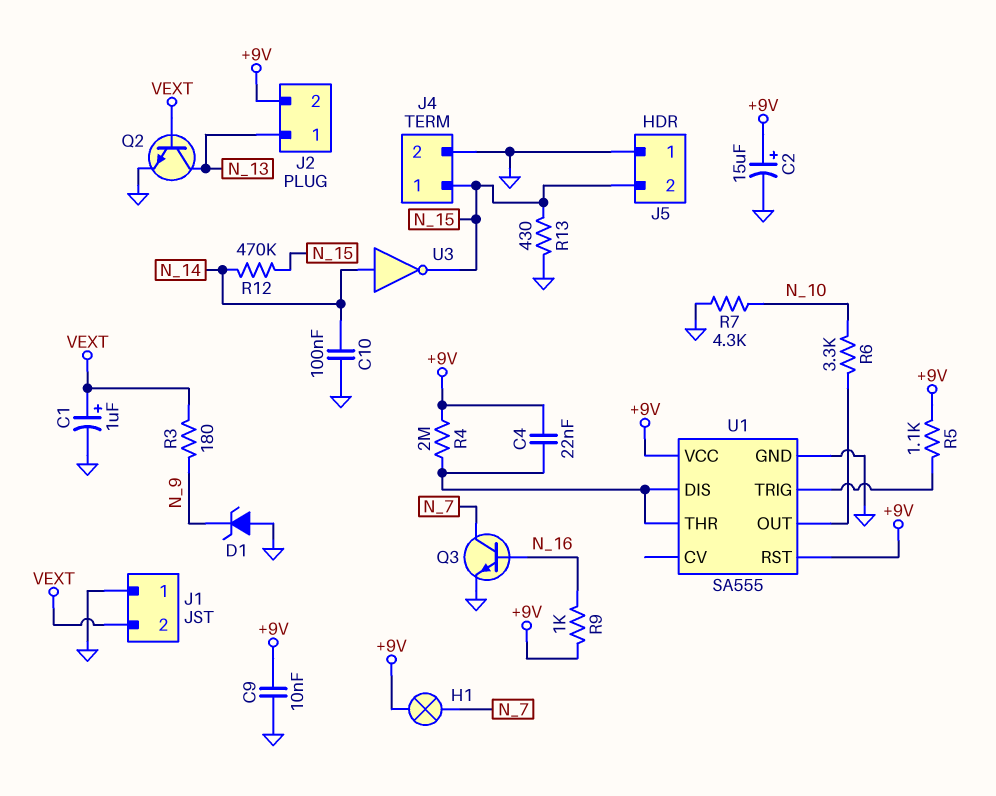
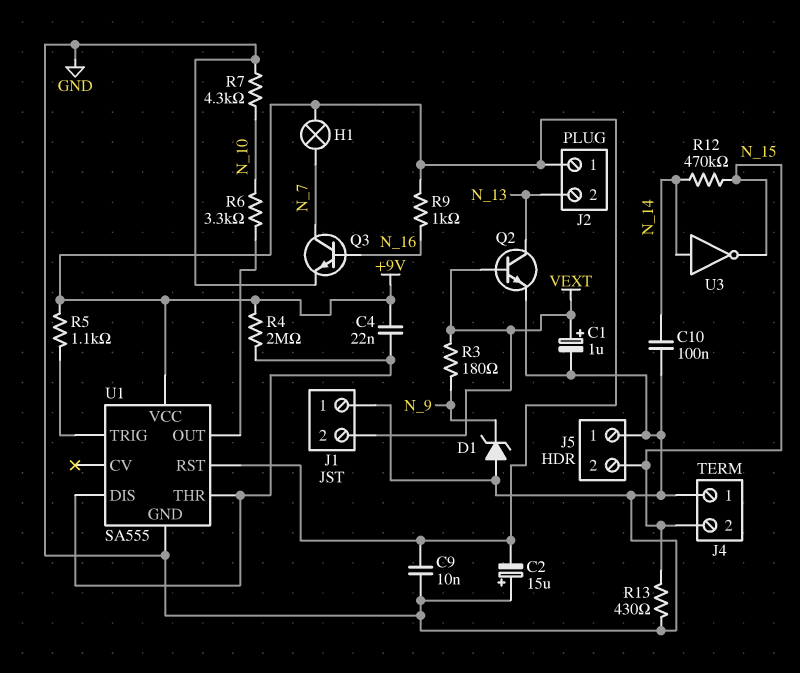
C2: 15uF (plus +9V, minus GND) -> 15uF (plus GND, minus +9V)
J2 pin 1: N_13 -> +9V
J2 pin 2: +9V -> N_13
J4 pin 1: N_15 -> GND
J4 pin 2: GND -> N_15

